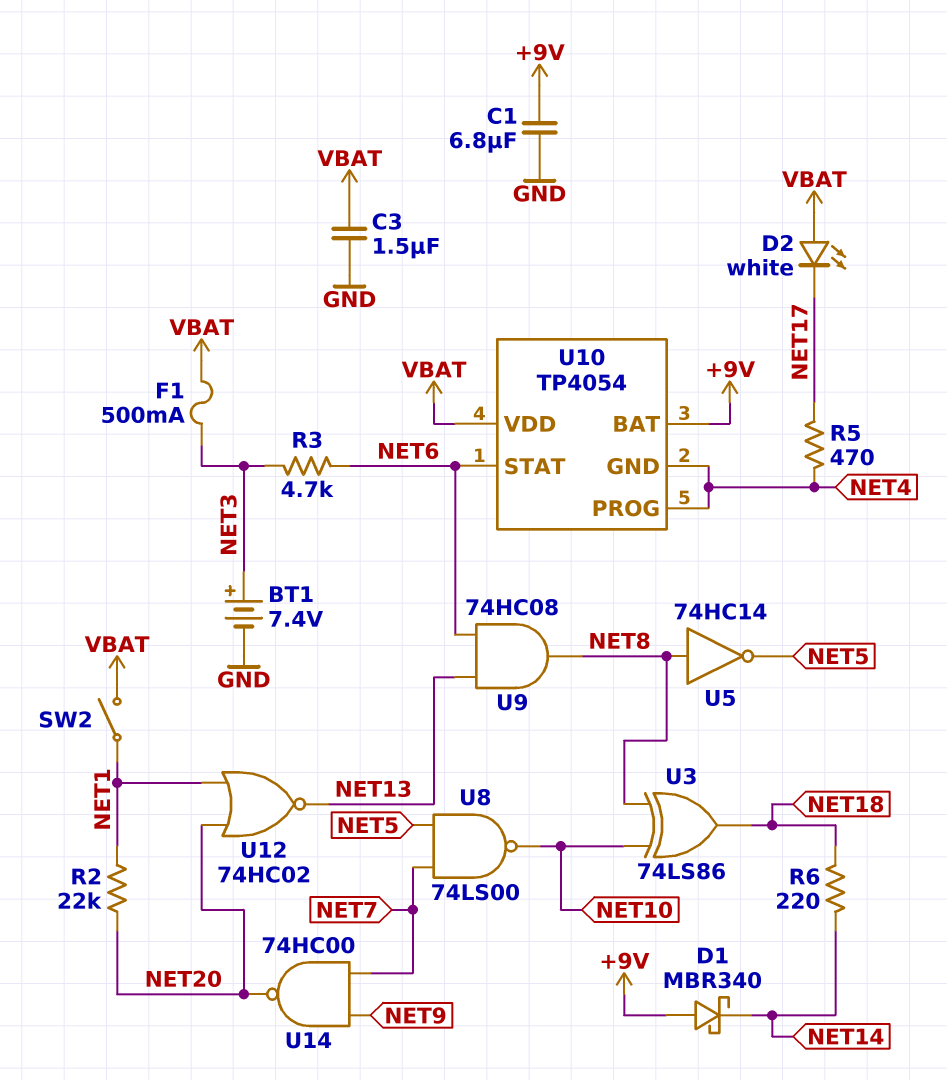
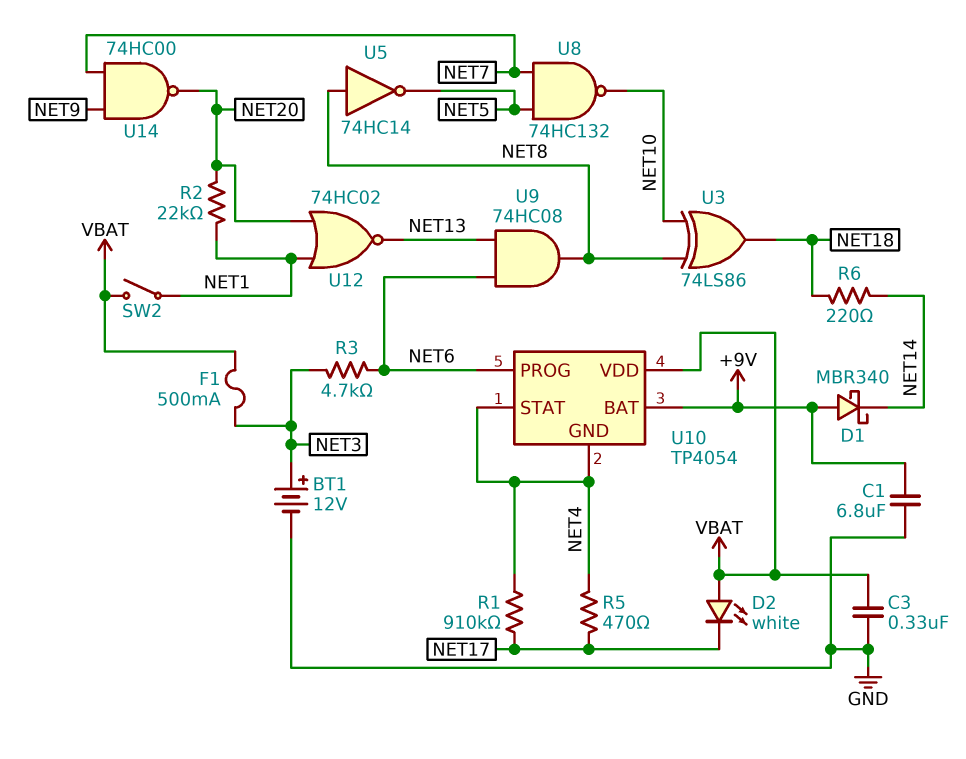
BT1: 7.4V (plus NET3, minus GND) -> 12V (plus NET3, minus GND)
C3: 1.5uF (GND, VBAT) -> 330nF (GND, VBAT)
R1: none -> 910k (NET4, NET17)
U8: NAND 74LS00 (in NET5, in NET7, out NET10) -> NAND 74HC132 (in NET5, in NET7, out NET10)
U10 pin PROG: NET4 -> NET6
U10 pin STAT: NET6 -> NET4

